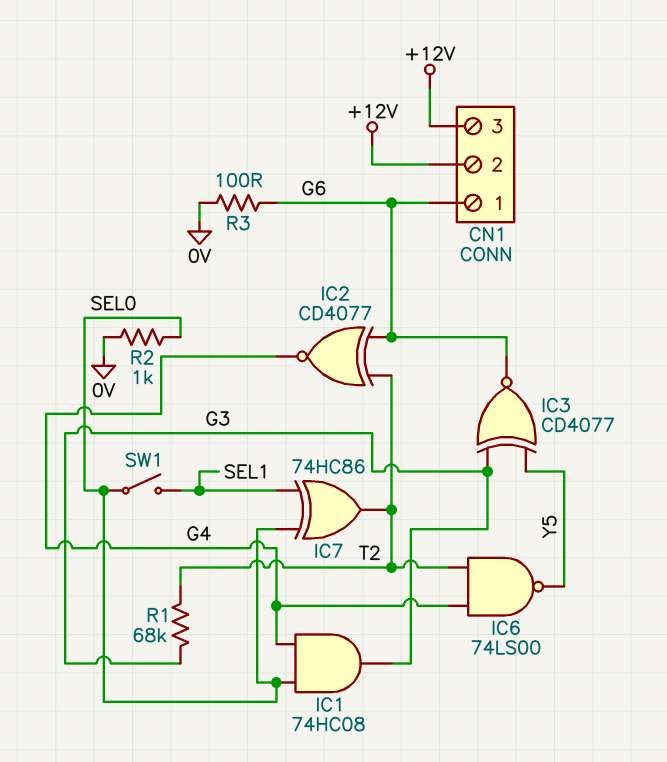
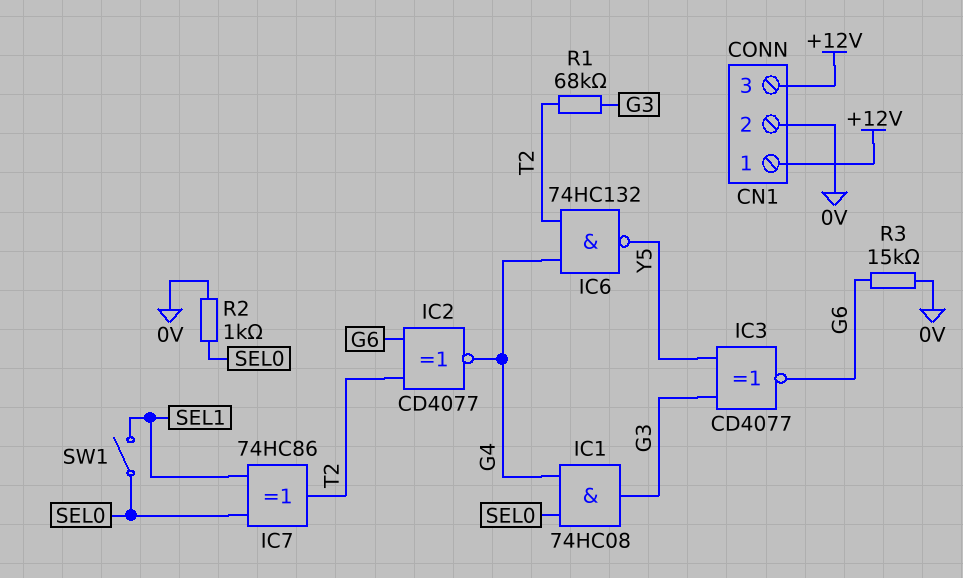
CN1 pin 1: G6 -> +12V
CN1 pin 2: +12V -> 0V
IC6: NAND 74LS00 (in G4, in T2, out Y5) -> NAND 74HC132 (in G4, in T2, out Y5)
R3: 100 (0V, G6) -> 15k (0V, G6)

